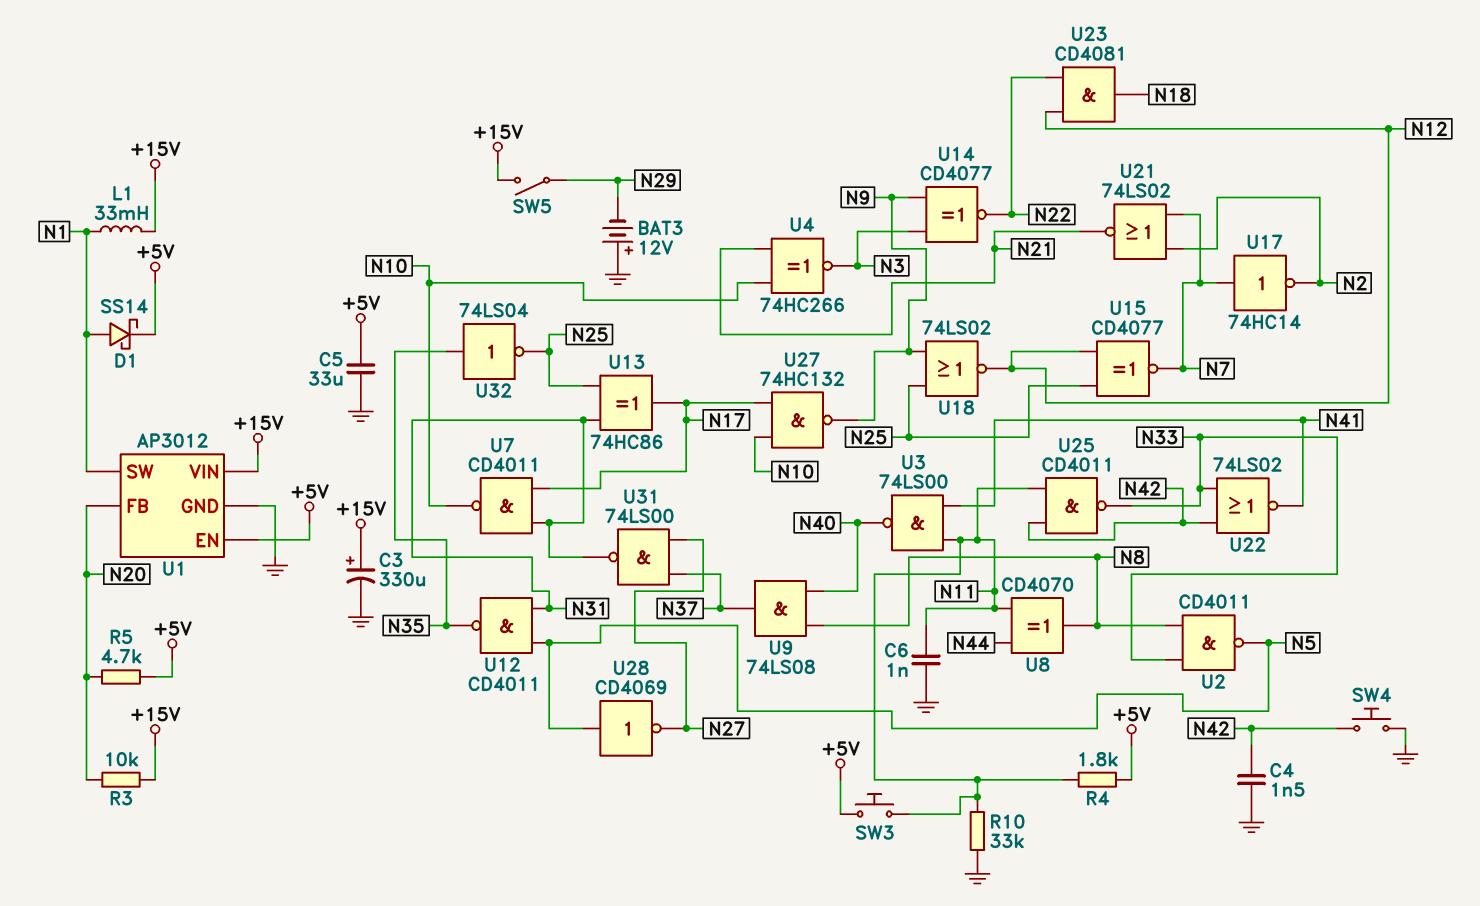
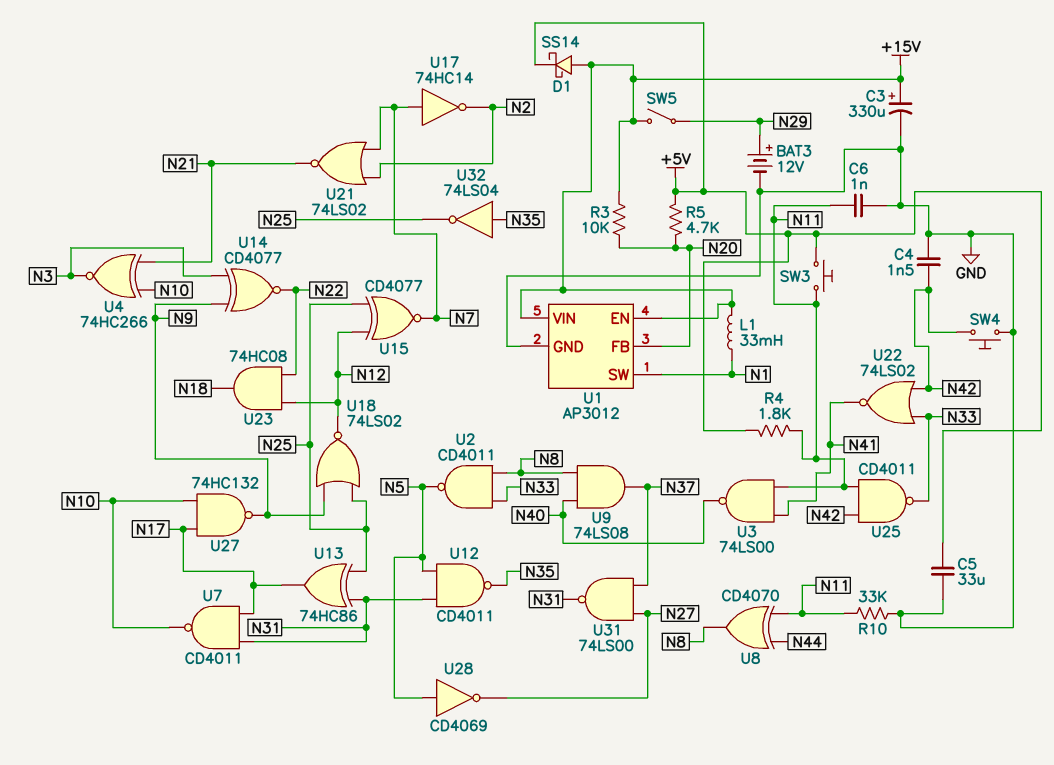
BAT3: 12V (plus GND, minus N29) -> 12V (plus N29, minus GND)
D1: schottky SS14 (A N1, K +5V) -> schottky SS14 (A +15V, K +5V)
U1 pin EN: +5V -> +15V
U23: AND CD4081 (in N12, in N22, out N18) -> AND 74HC08 (in N12, in N22, out N18)

